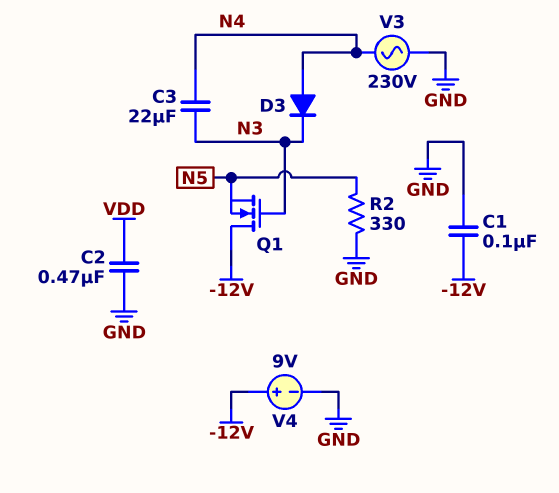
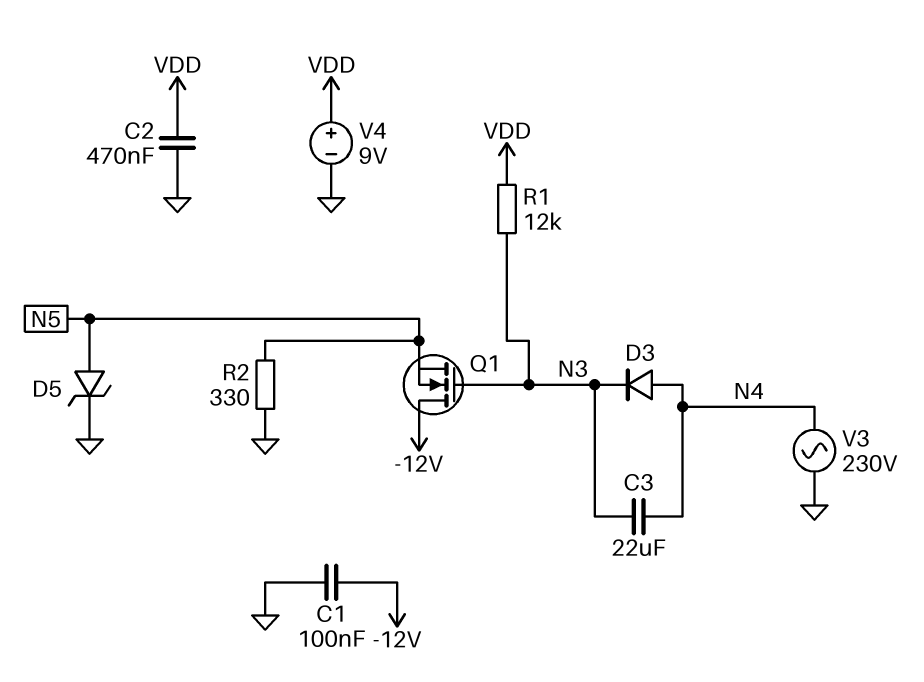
D5: none -> zener (A N5, K GND)
R1: none -> 12k (N3, VDD)
V4: 9V (plus -12V, minus GND) -> 9V (plus VDD, minus GND)

